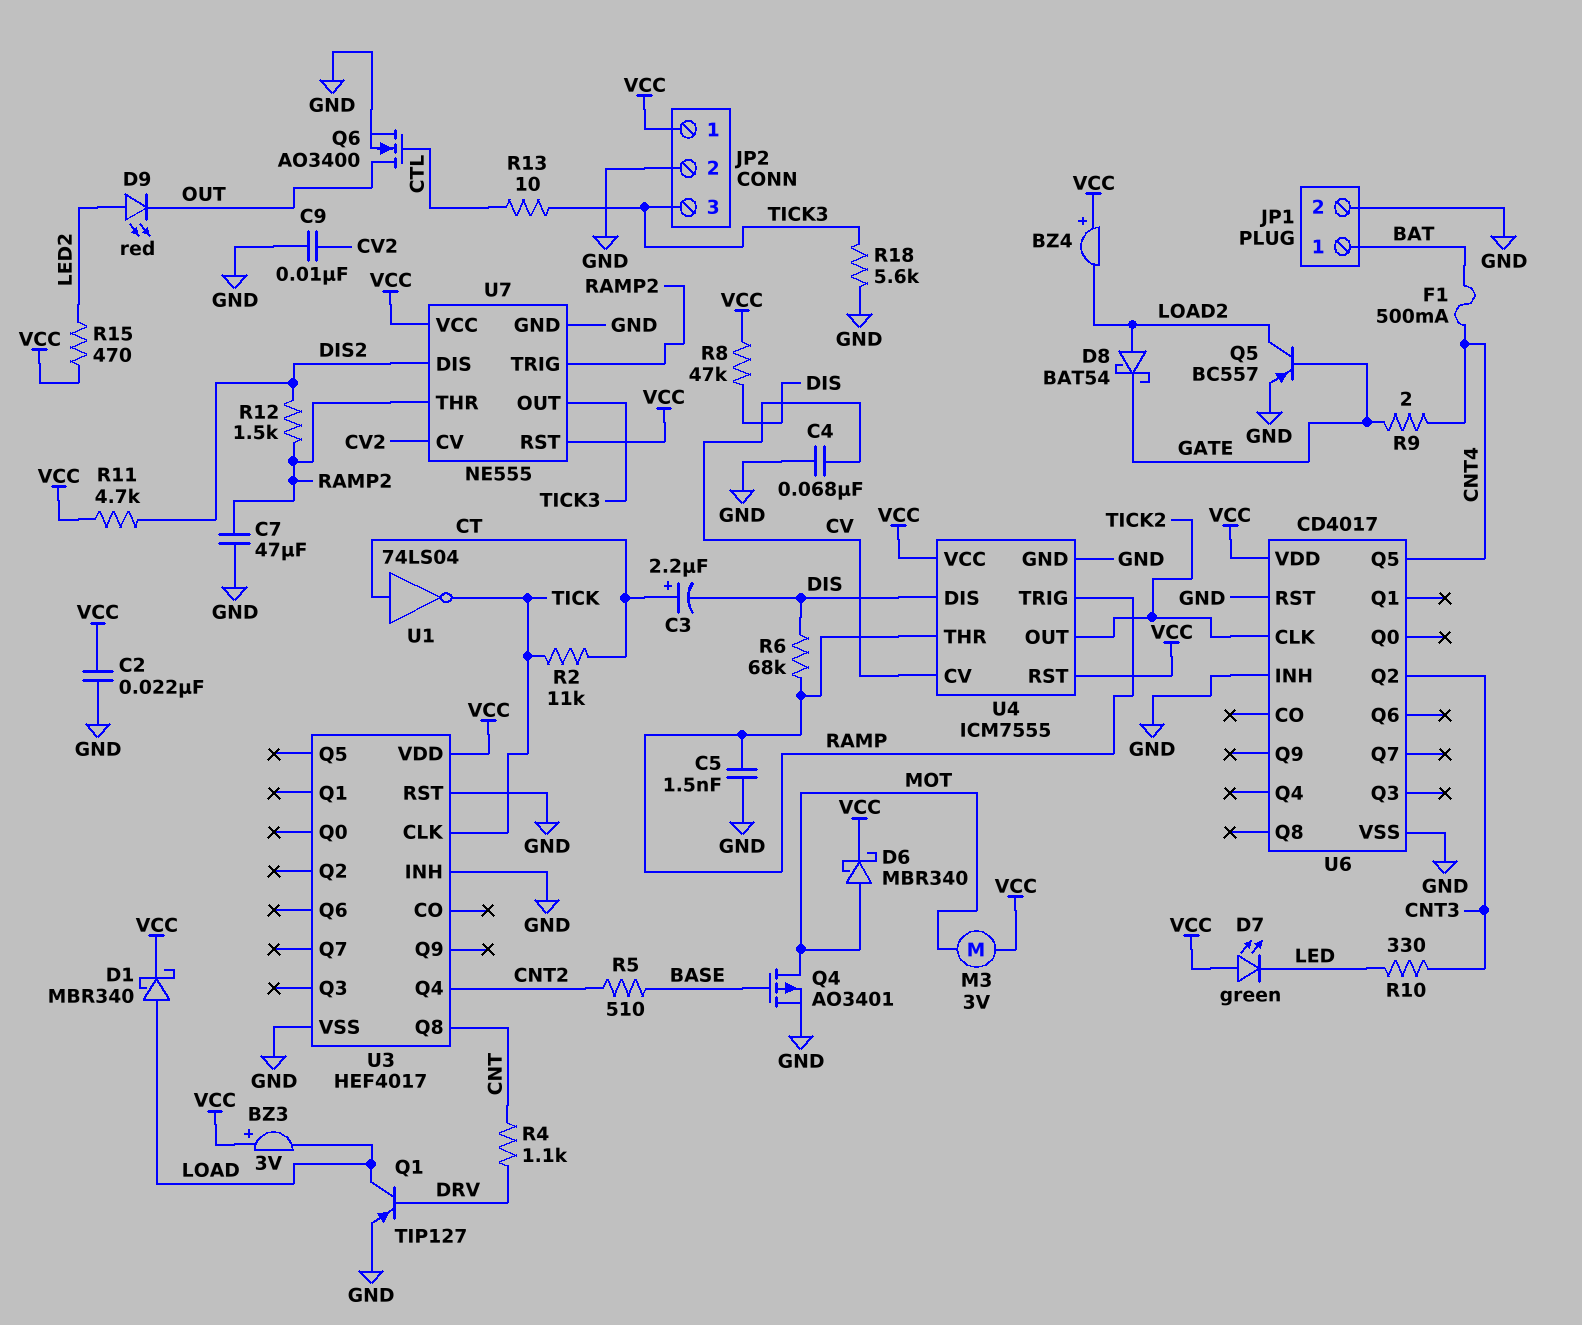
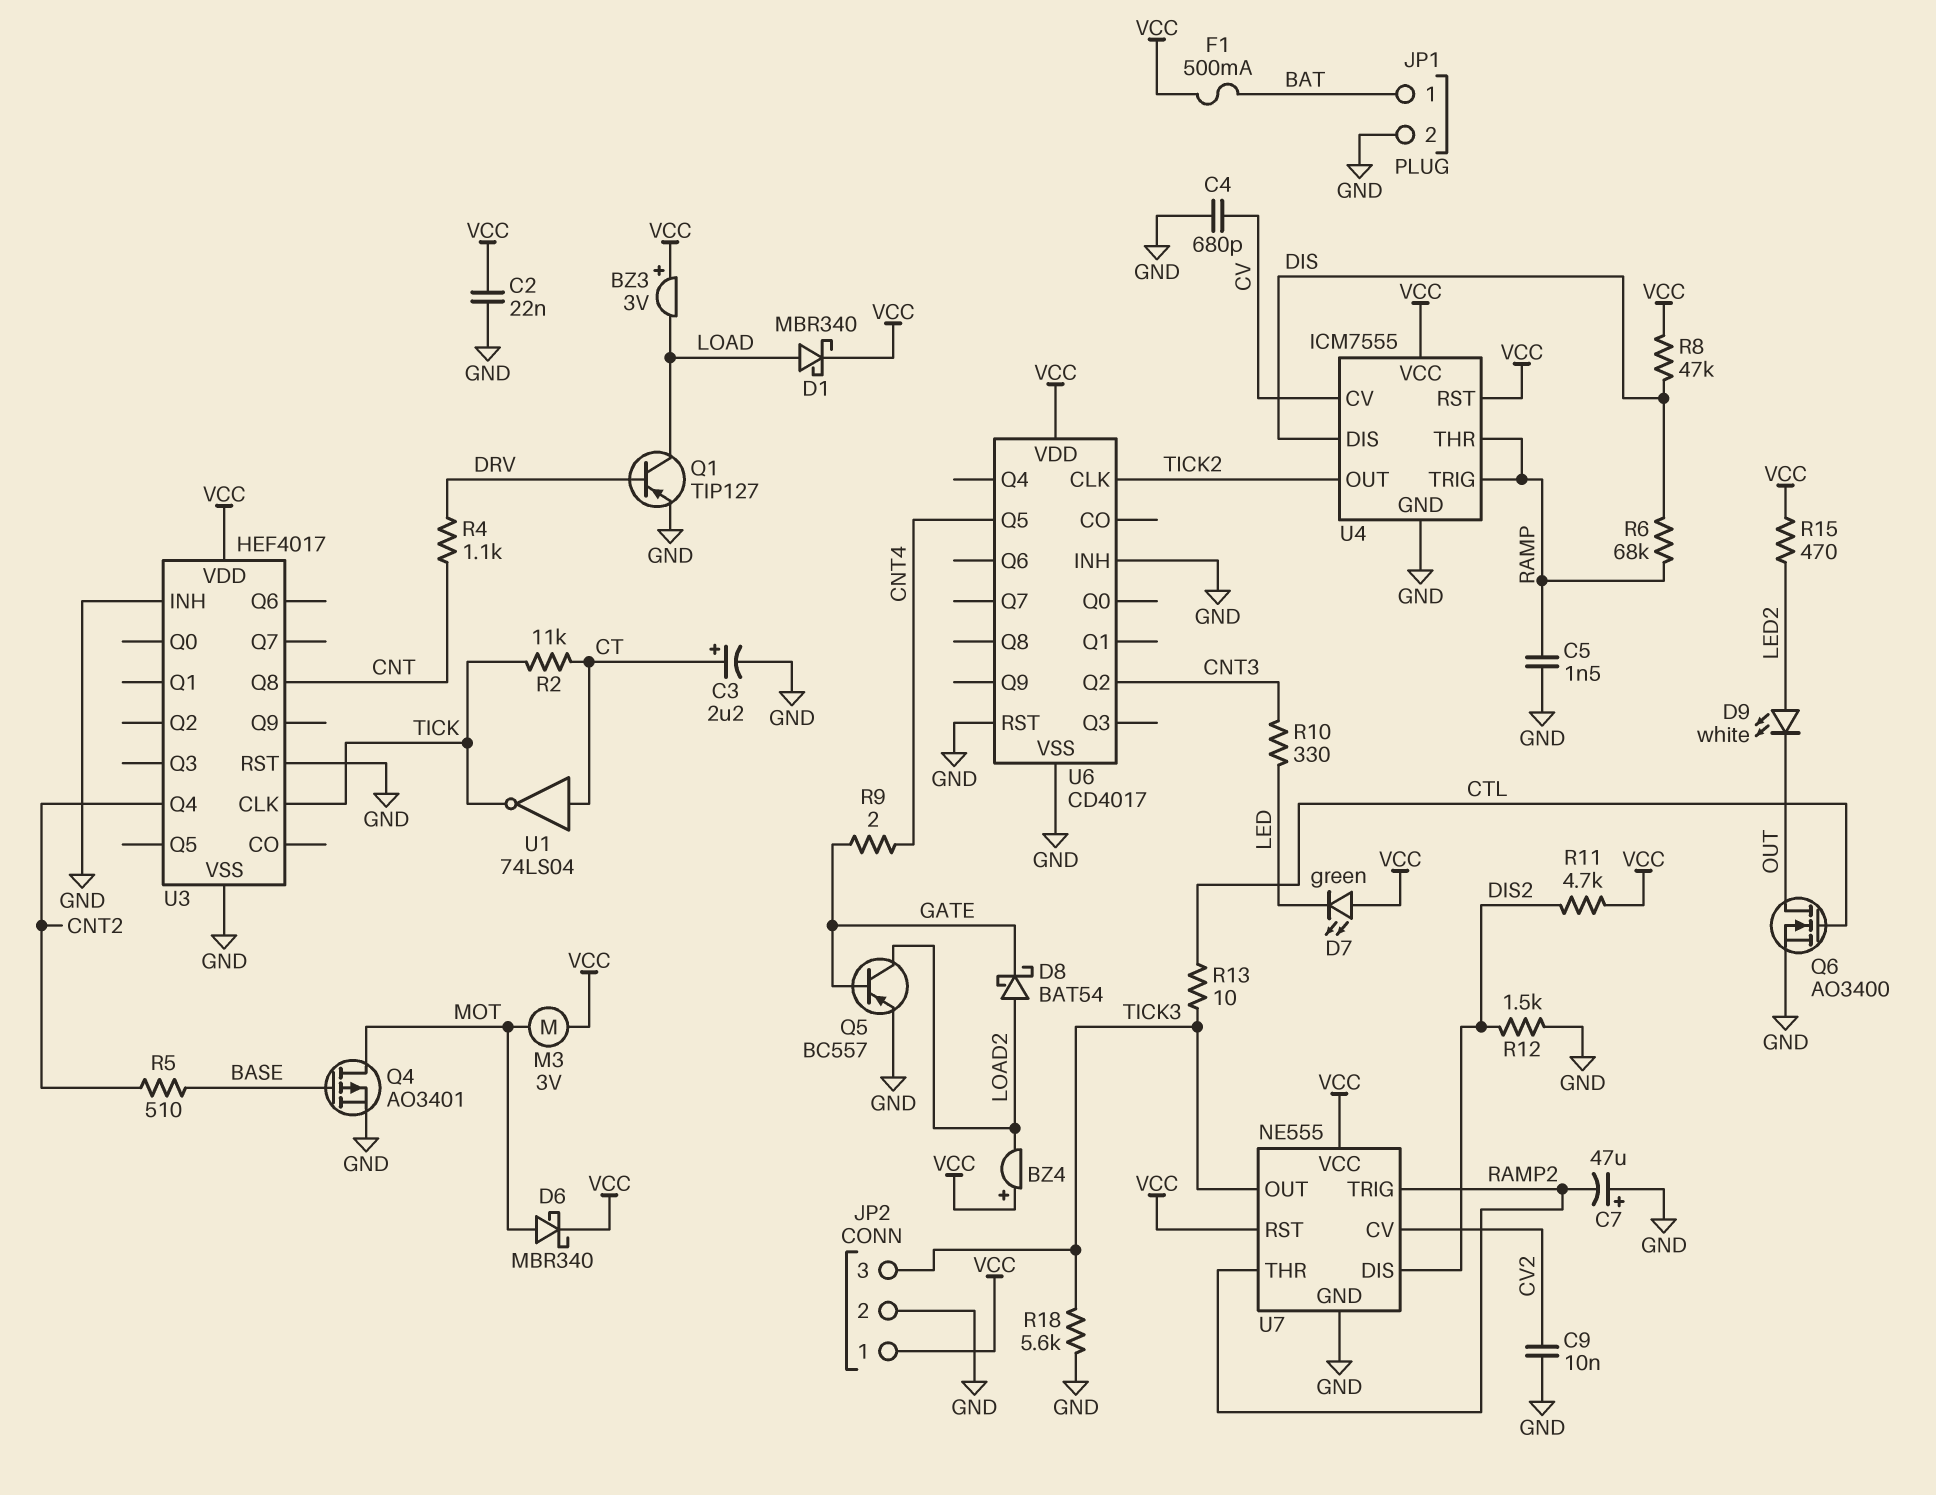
C3: 2.2uF (plus CT, minus DIS) -> 2.2uF (plus CT, minus GND)
C4: 68nF (CV, GND) -> 680pF (CV, GND)
C7: 47uF (GND, RAMP2) -> 47uF (plus GND, minus RAMP2)
D9: LED red (A LED2, K OUT) -> LED white (A LED2, K OUT)
F1: 500mA (BAT, CNT4) -> 500mA (BAT, VCC)
R12: 1.5k (DIS2, RAMP2) -> 1.5k (DIS2, GND)

